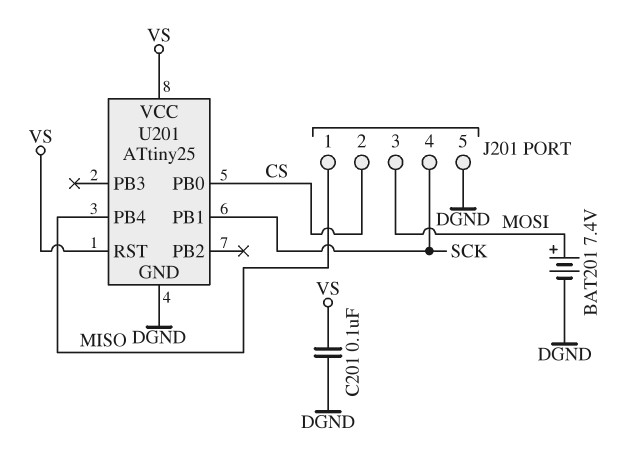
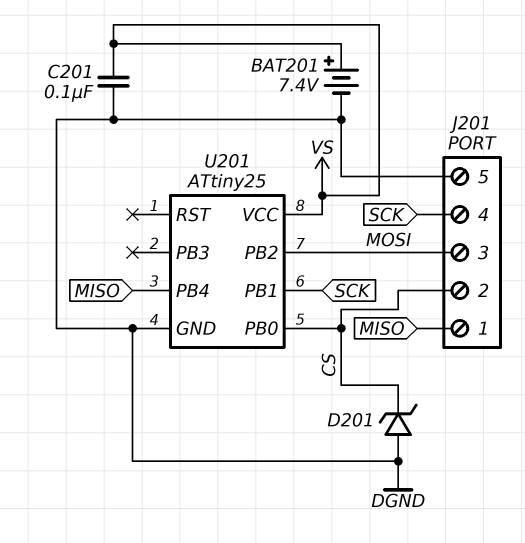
BAT201: 7.4V (plus MOSI, minus DGND) -> 7.4V (plus VS, minus DGND)
D201: none -> zener (A DGND, K CS)
U201 pin PB2: none -> MOSI
U201 pin RST: VS -> none

